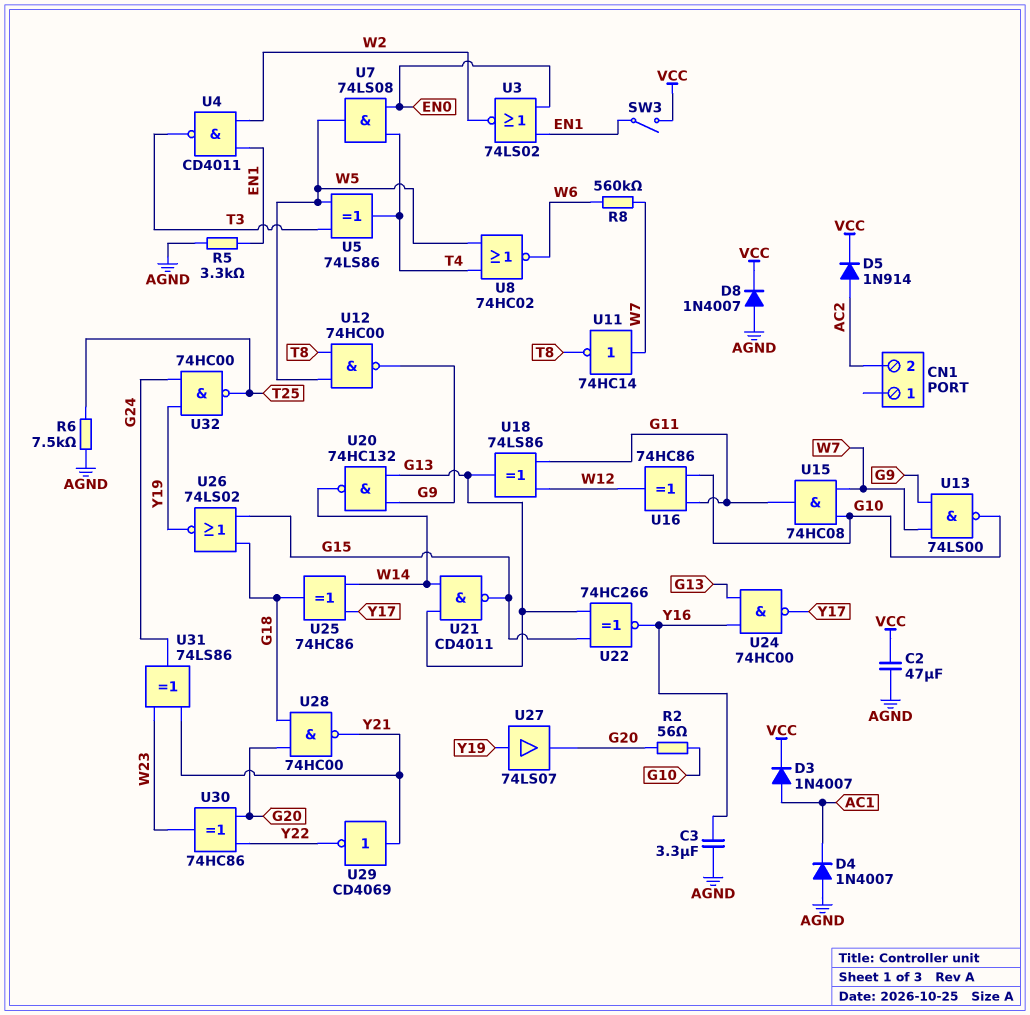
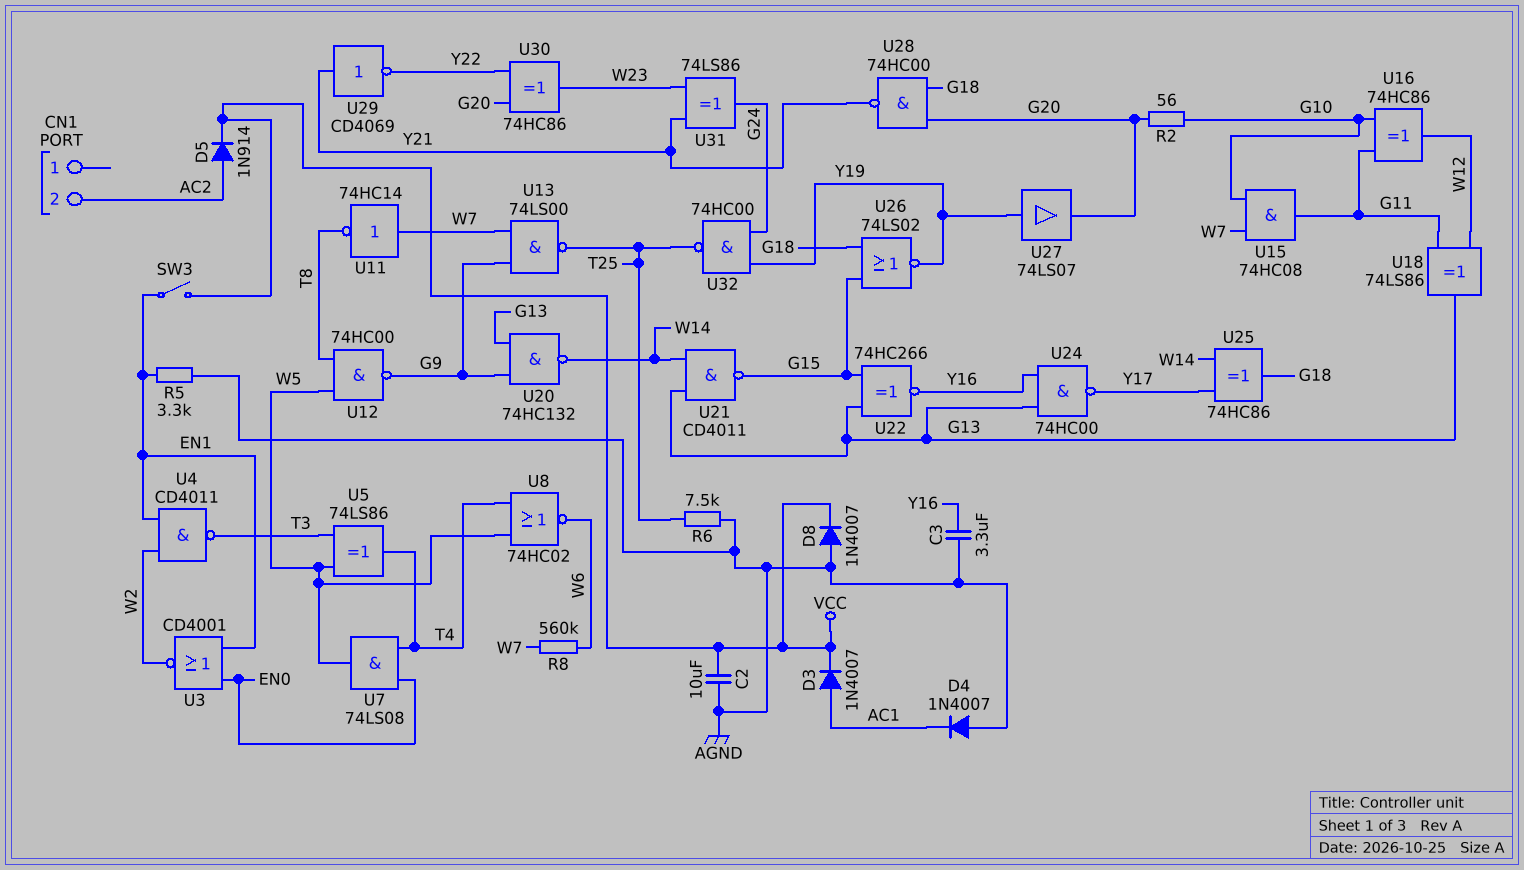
C2: 47uF (AGND, VCC) -> 10uF (AGND, VCC)
U3: NOR 74LS02 (in EN0, in EN1, out W2) -> NOR CD4001 (in EN0, in EN1, out W2)
U13: NAND 74LS00 (in G9, in W7, out G10) -> NAND 74LS00 (in G9, in W7, out T25)

